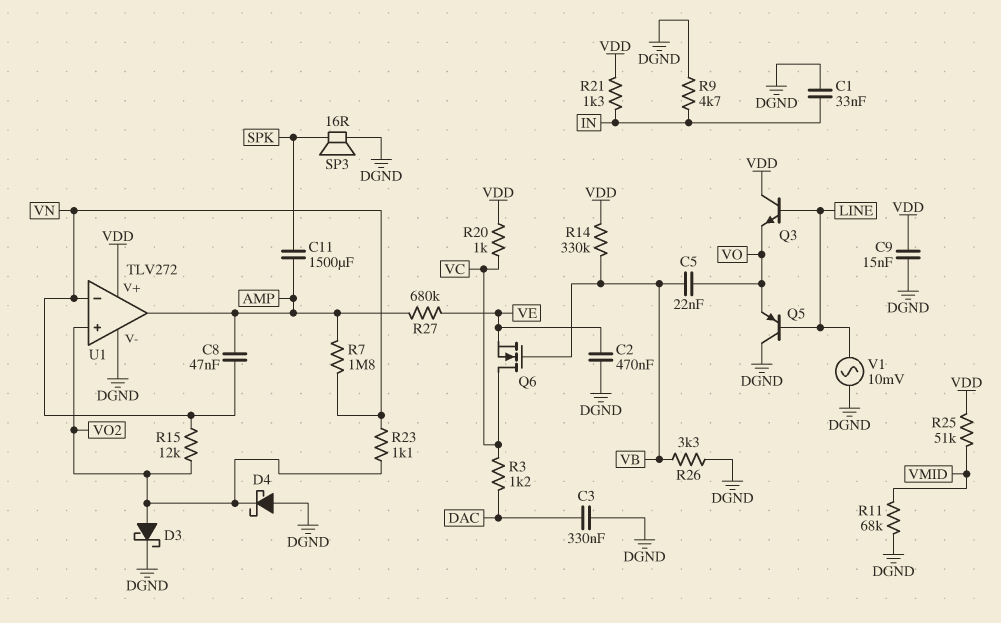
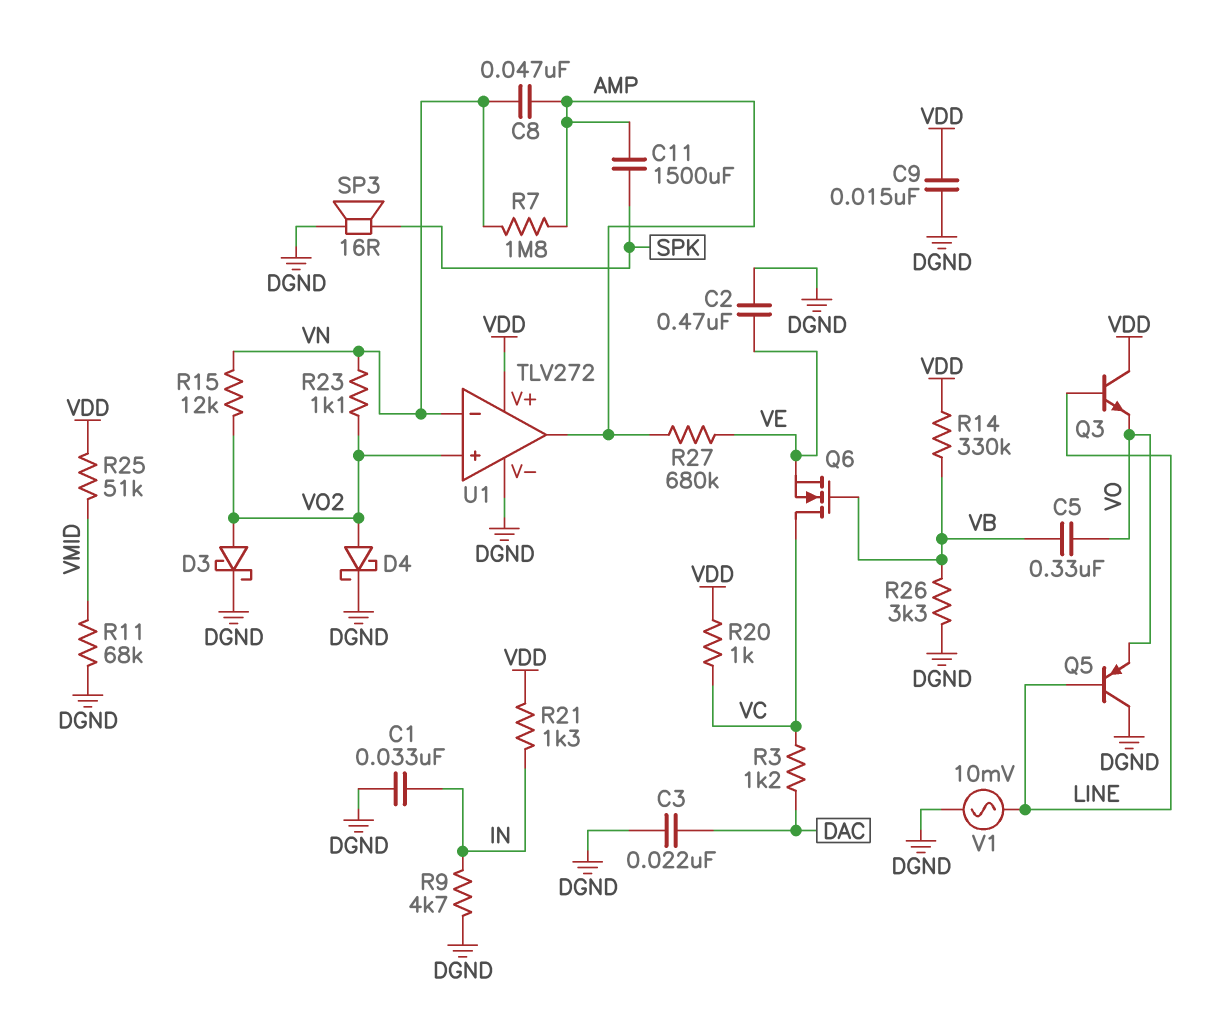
C3: 330nF (DAC, DGND) -> 22nF (DAC, DGND)
C5: 22nF (VB, VO) -> 330nF (VB, VO)
D4: schottky (A DGND, K VO2) -> schottky (A VO2, K DGND)

